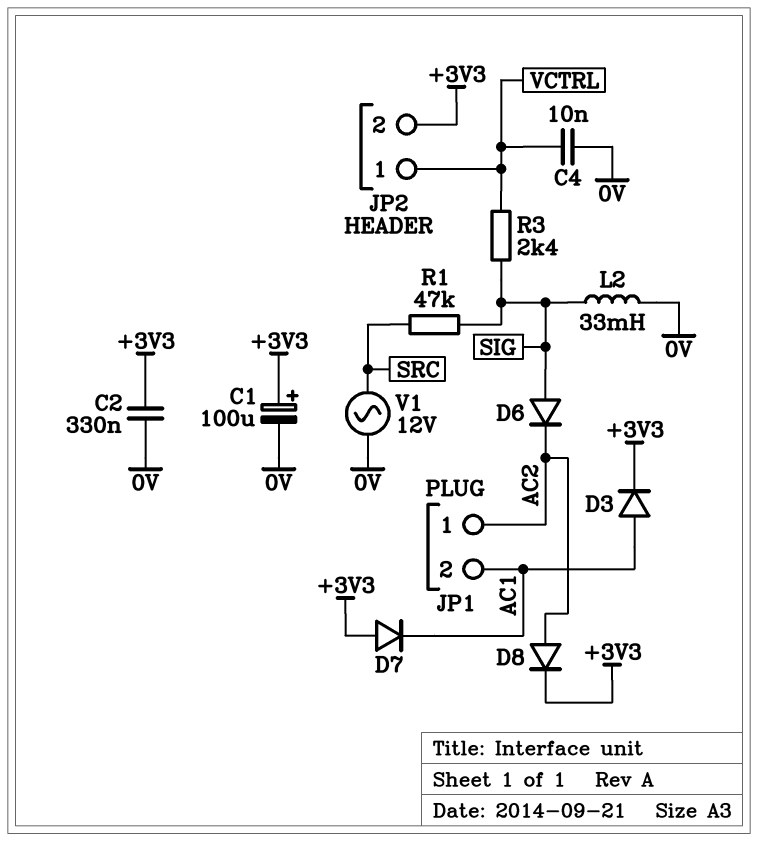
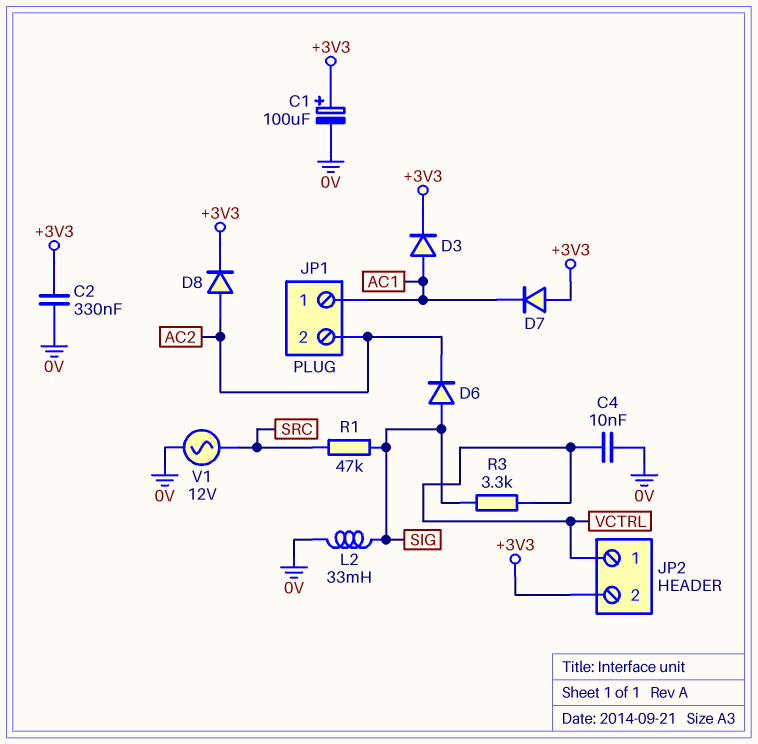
JP1 pin 1: AC2 -> AC1
JP1 pin 2: AC1 -> AC2
R3: 2.4k (SIG, VCTRL) -> 3.3k (SIG, VCTRL)

